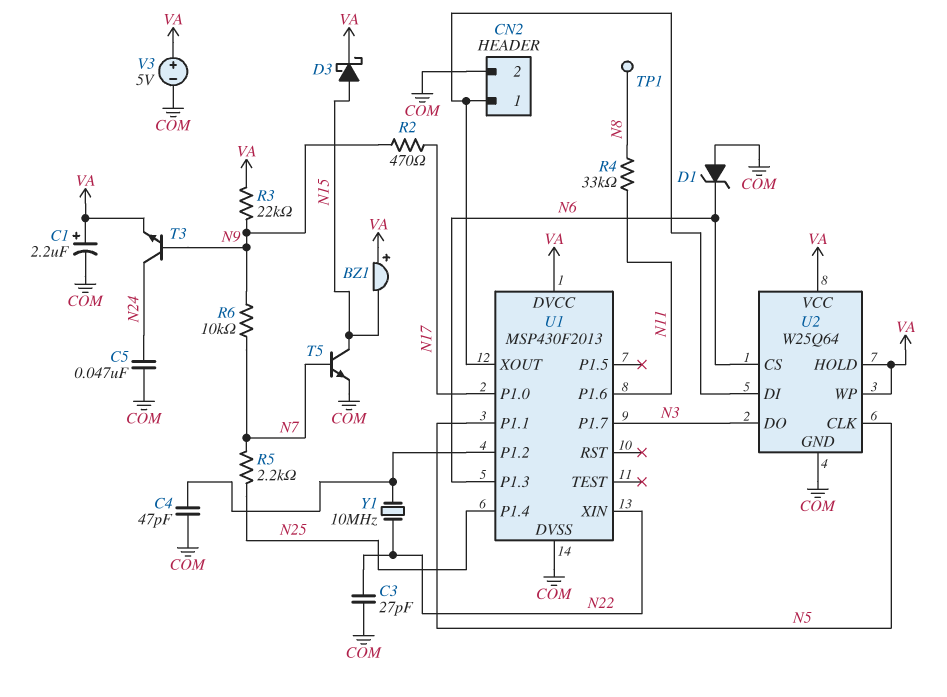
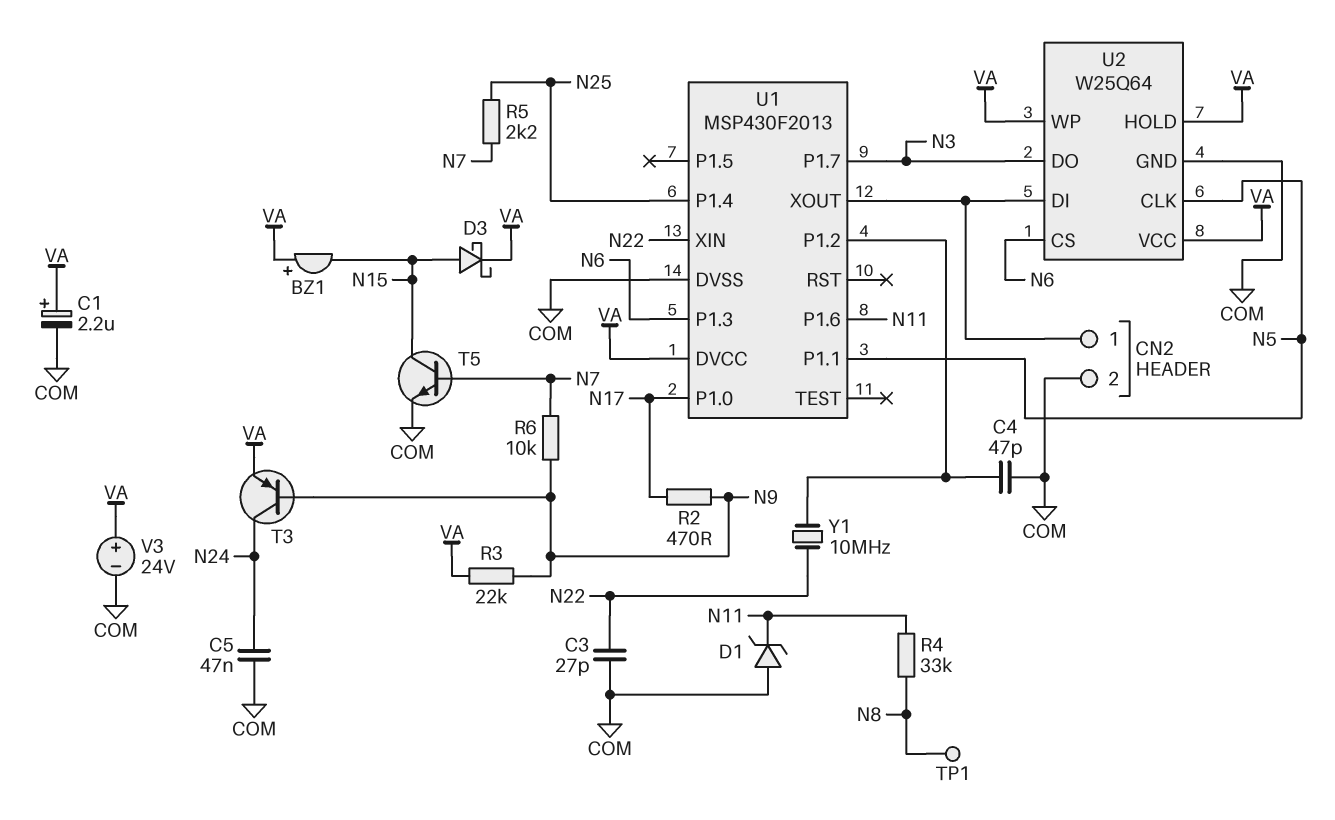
D1: zener (A COM, K N6) -> zener (A COM, K N11)
T3: NPN (B N9, C N24, E VA) -> PNP (B N9, C N24, E VA)
V3: 5V (plus VA, minus COM) -> 24V (plus VA, minus COM)

